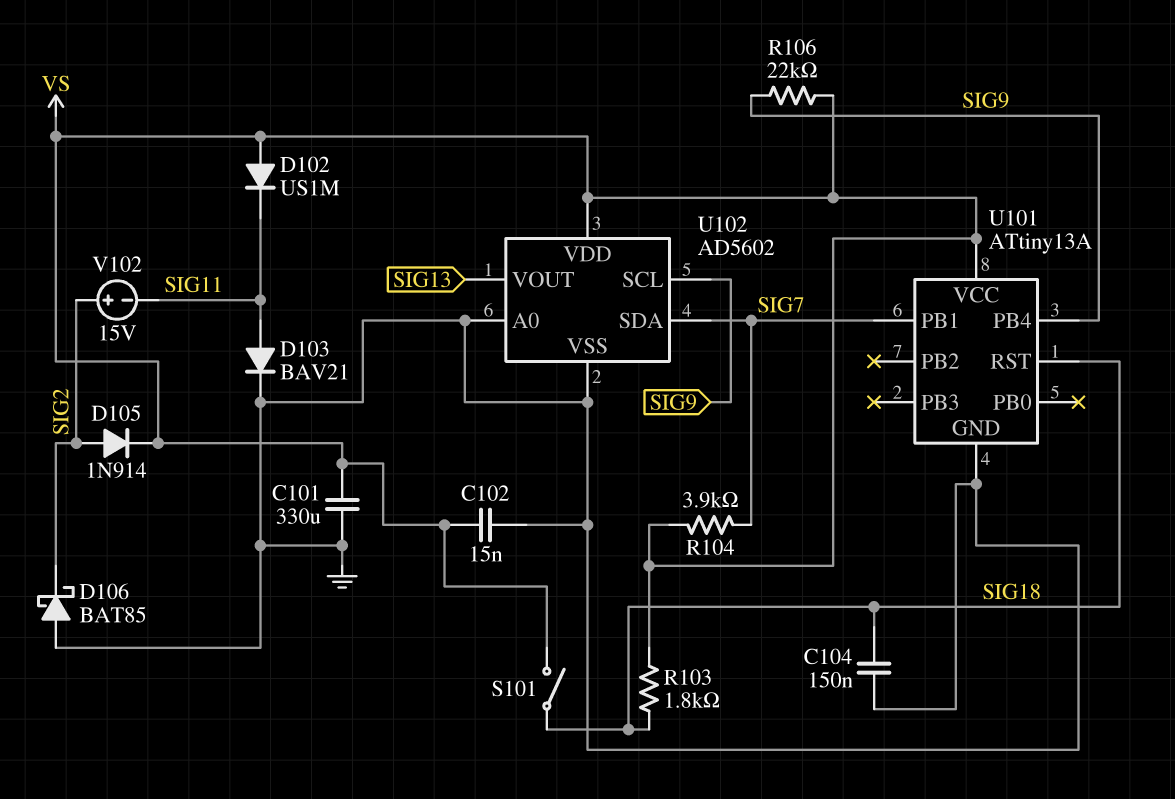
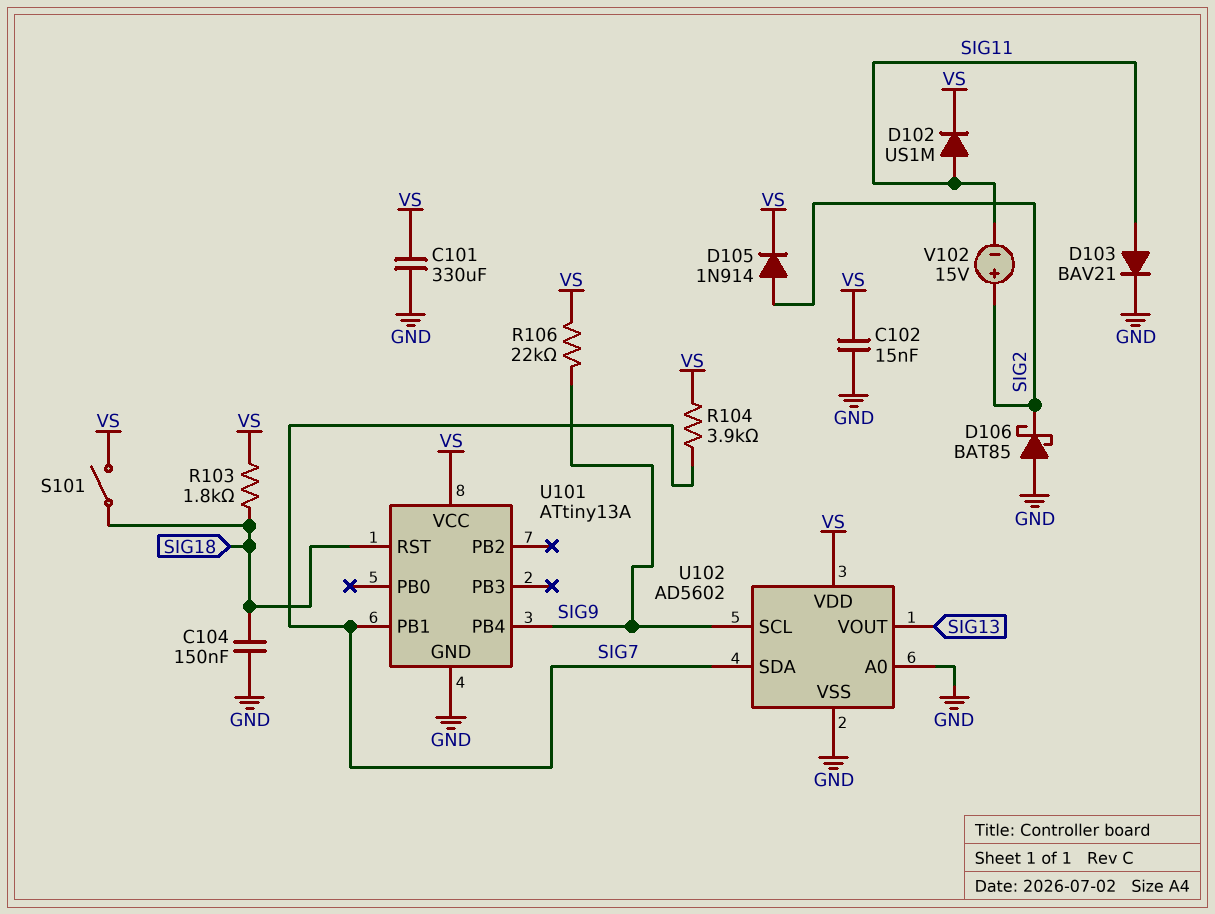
D102: diode US1M (A VS, K SIG11) -> diode US1M (A SIG11, K VS)

